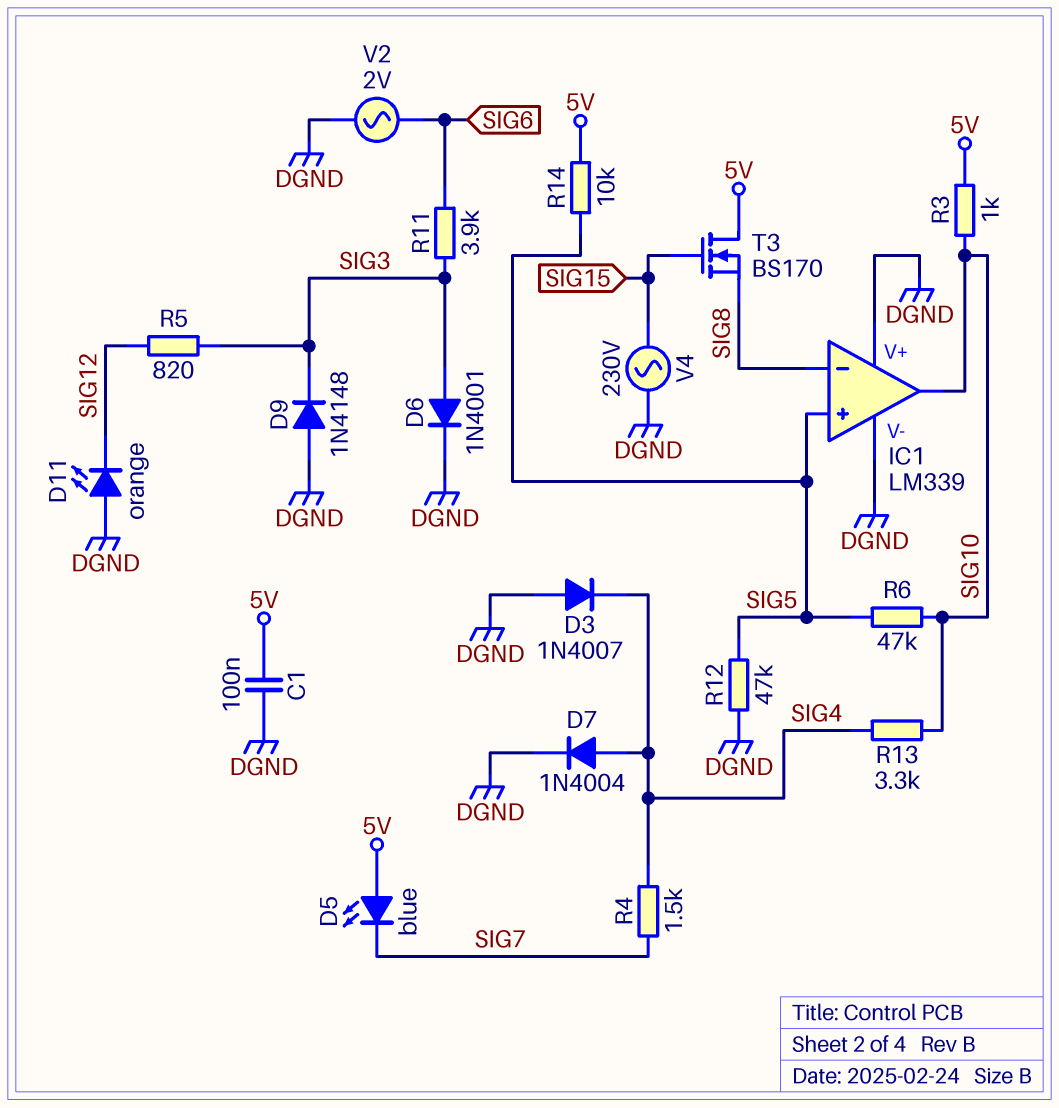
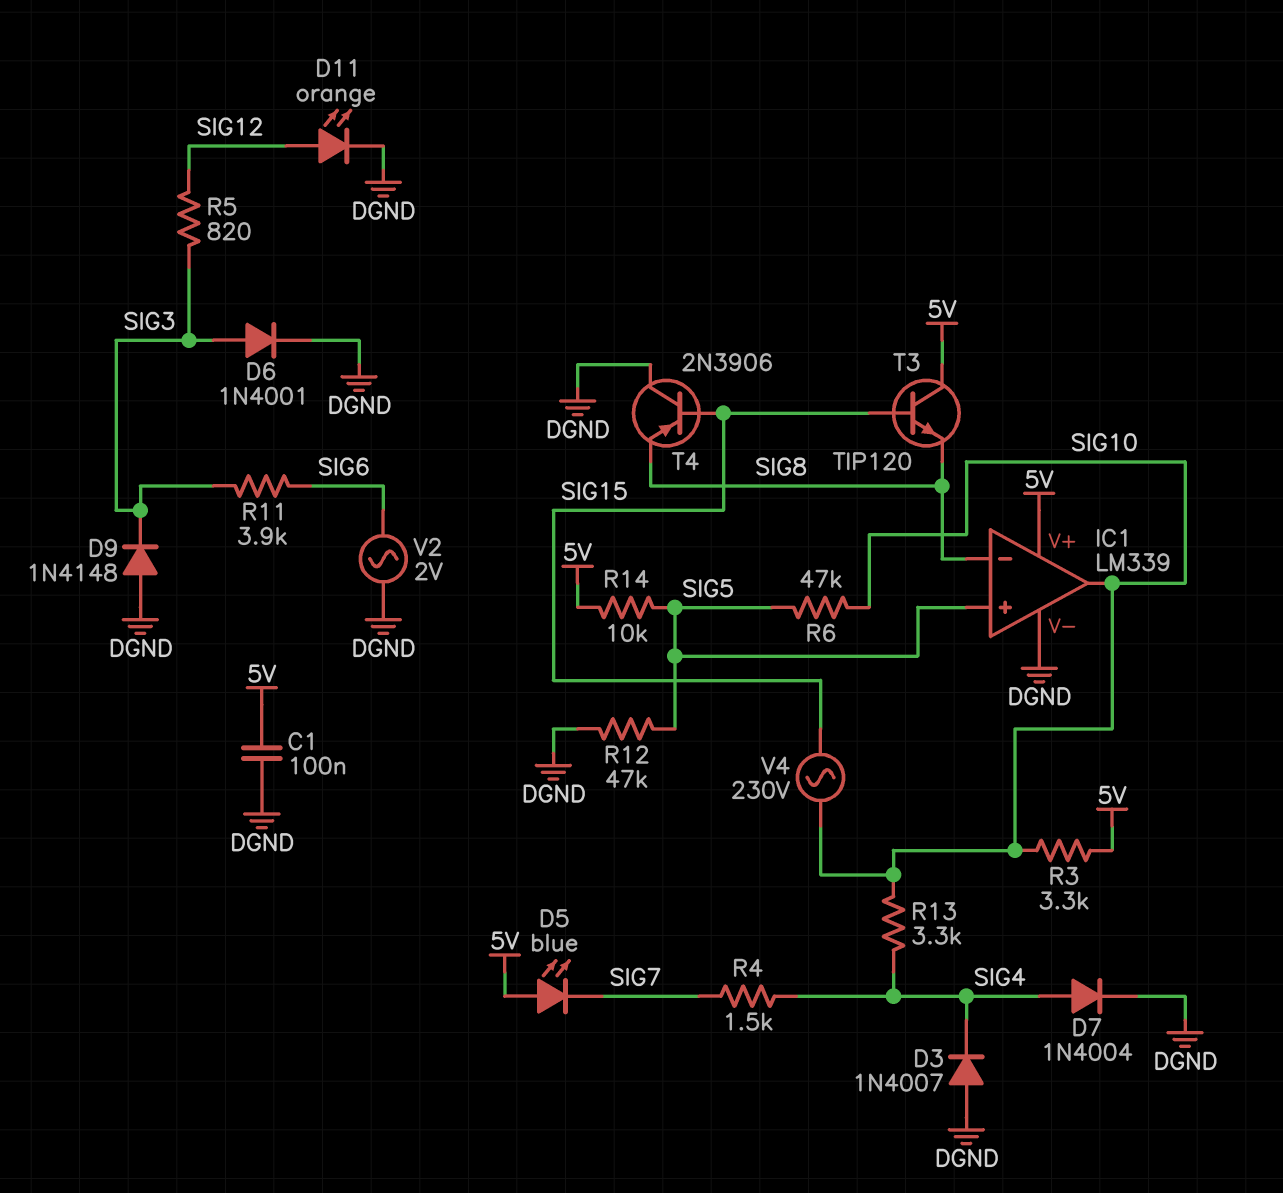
D11: LED orange (A DGND, K SIG12) -> LED orange (A SIG12, K DGND)
IC1 pin V+: DGND -> 5V
R3: 1k (5V, SIG10) -> 3.3k (5V, SIG10)
T3: NMOS BS170 (G SIG15, D 5V, S SIG8) -> NPN TIP120 (B SIG15, C 5V, E SIG8)
T4: none -> PNP 2N3906 (B SIG15, C DGND, E SIG8)
V4: AC 230V (DGND, SIG15) -> AC 230V (SIG10, SIG15)

